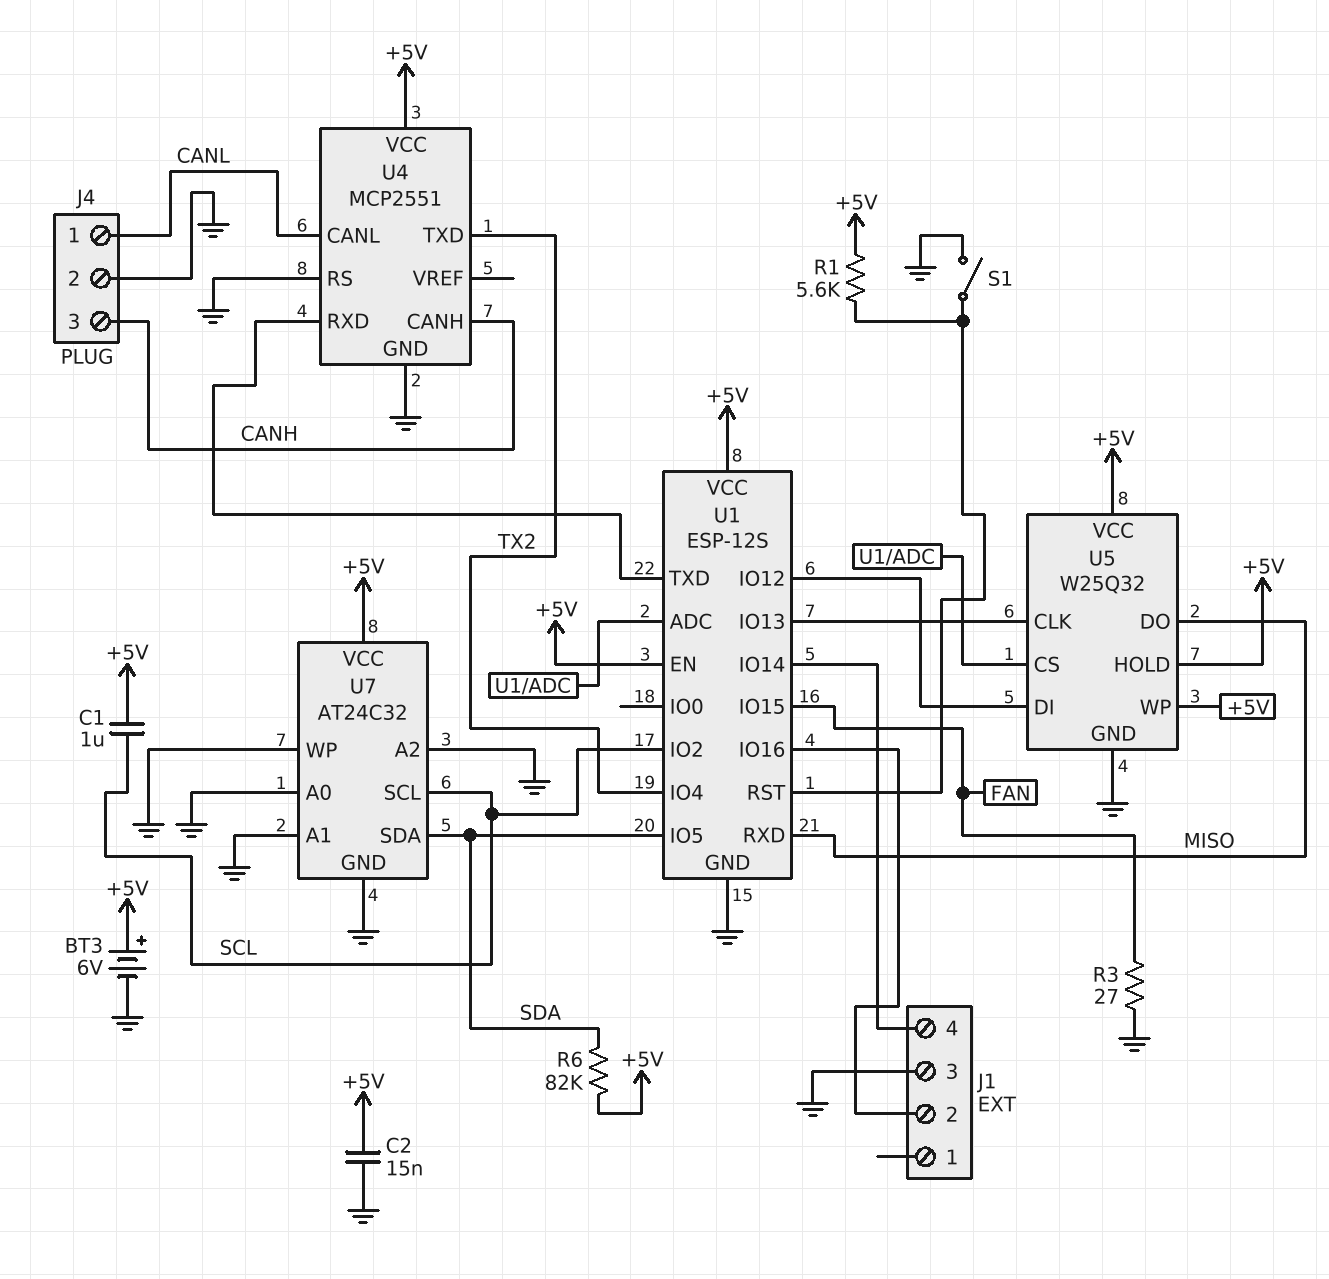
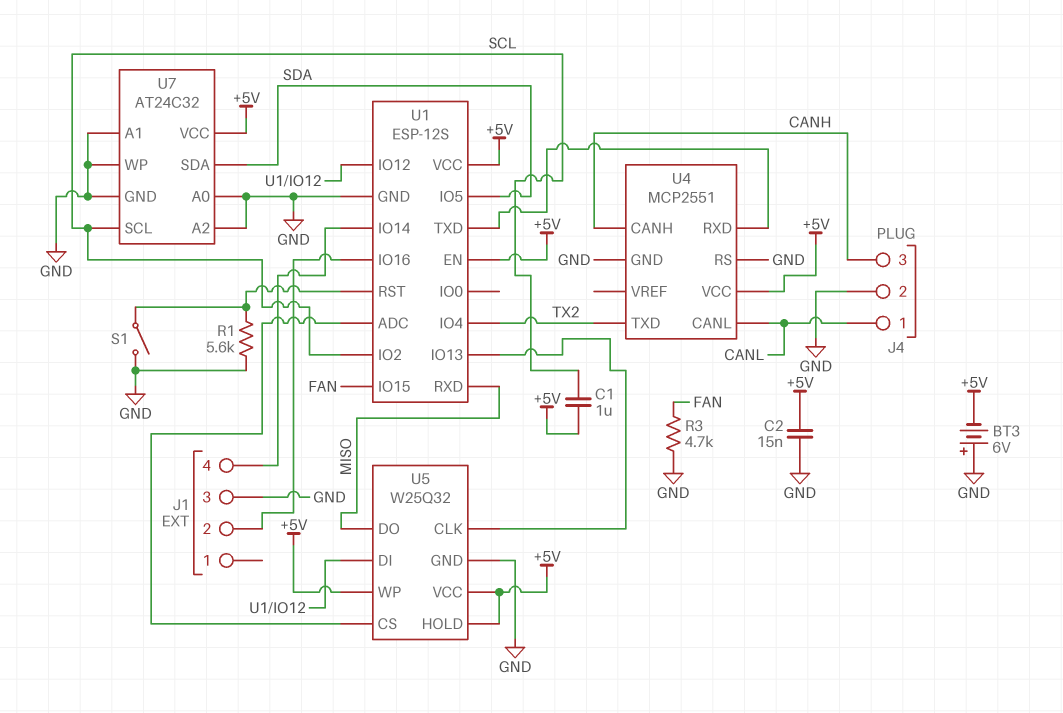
BT3: 6V (plus +5V, minus GND) -> 6V (plus GND, minus +5V)
R1: 5.6k (+5V, U1/RST) -> 5.6k (GND, U1/RST)
R3: 27 (FAN, GND) -> 4.7k (FAN, GND)
R6: 82k (+5V, SDA) -> none

